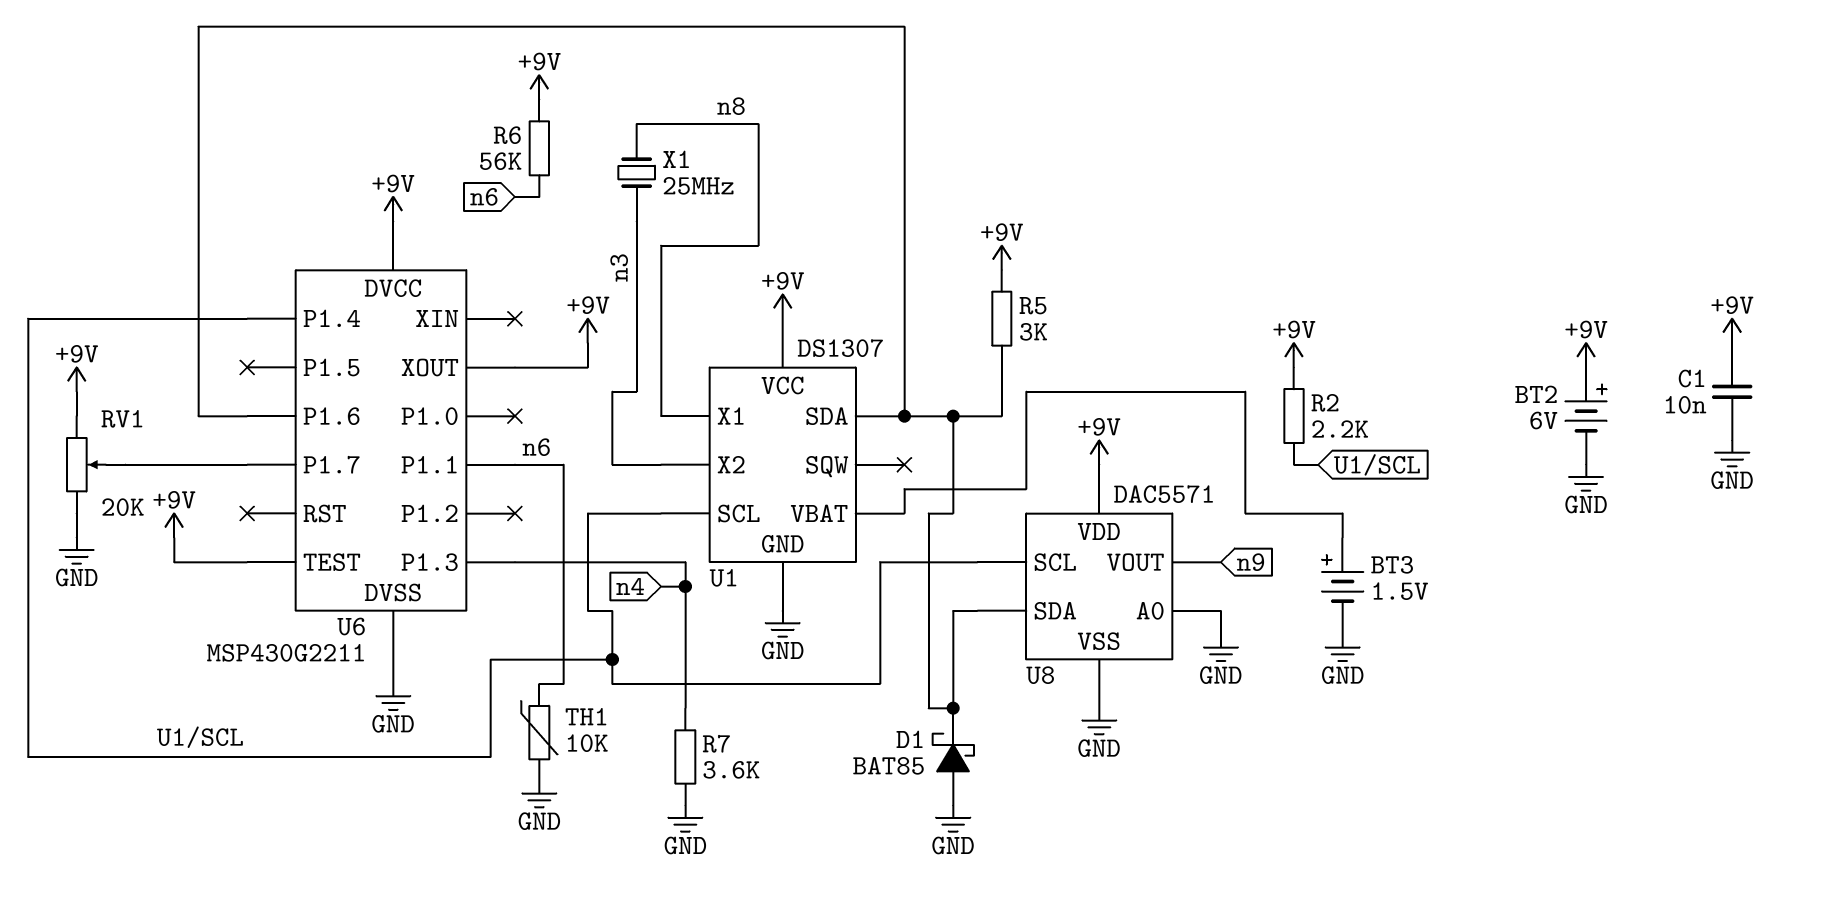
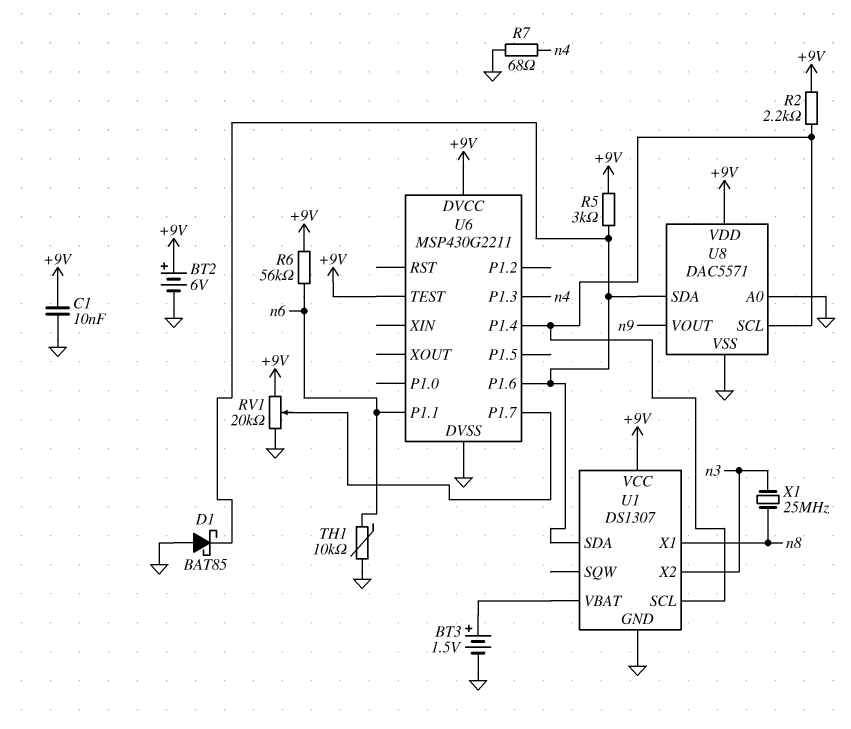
R7: 3.6k (GND, n4) -> 68 (GND, n4)
U6 pin XOUT: +9V -> none

